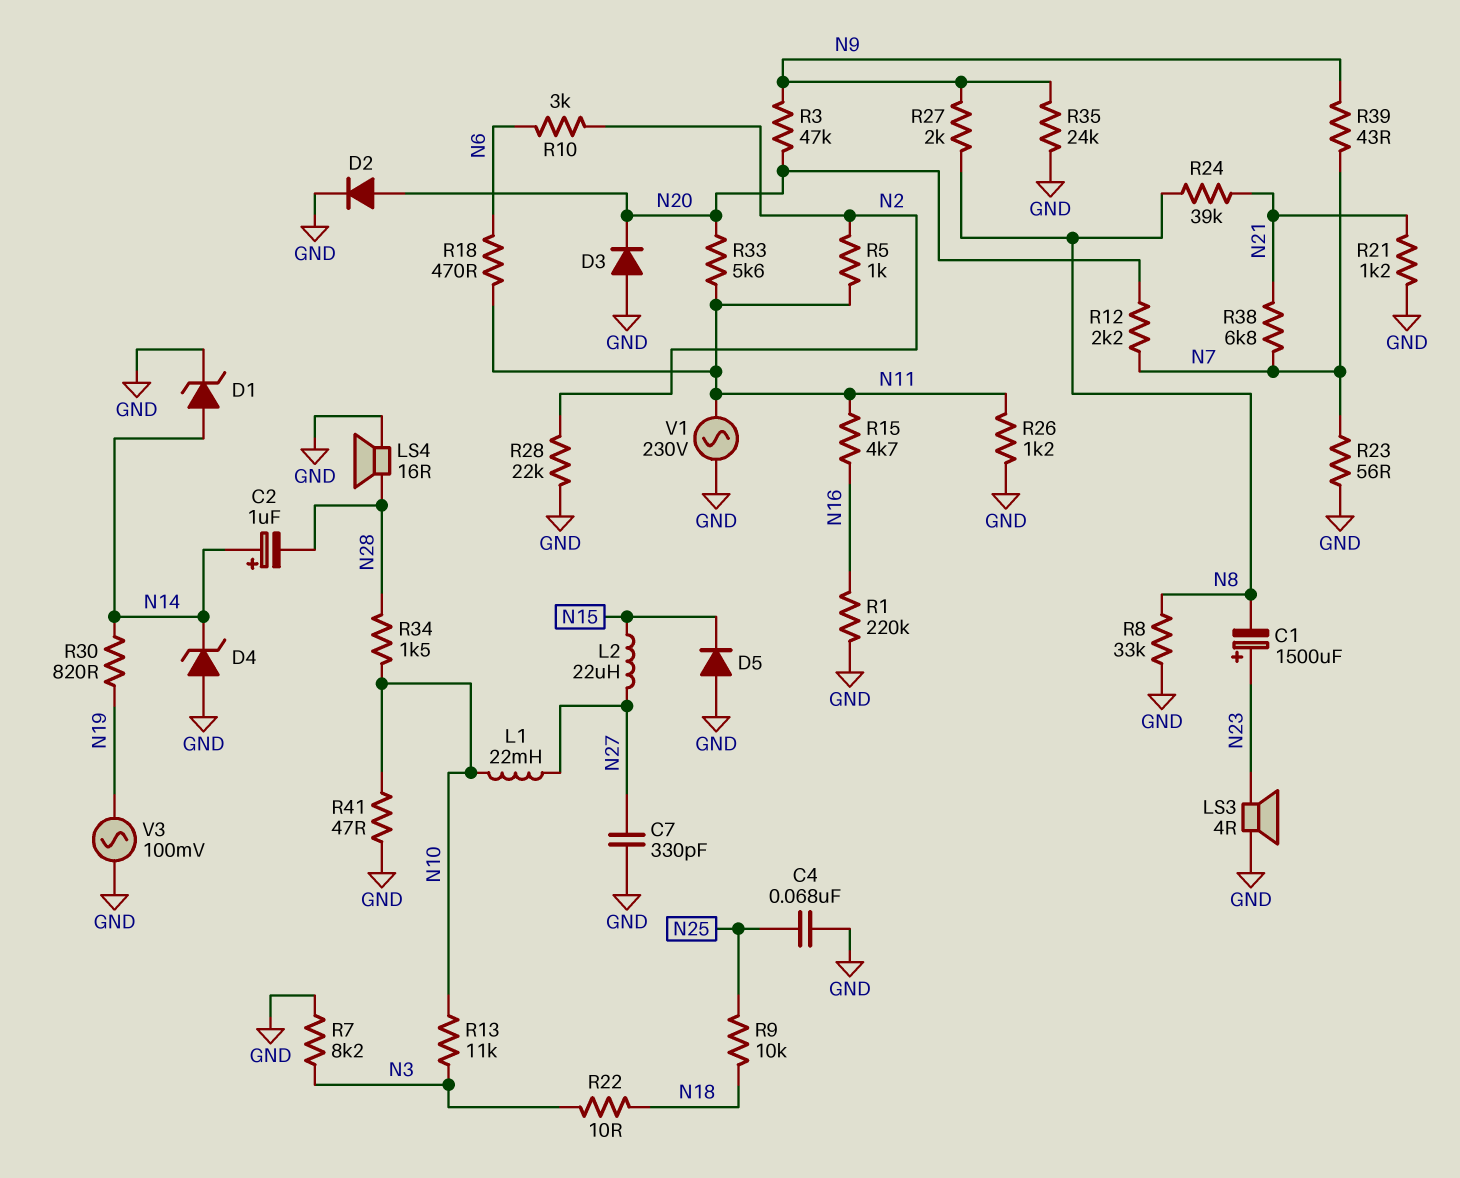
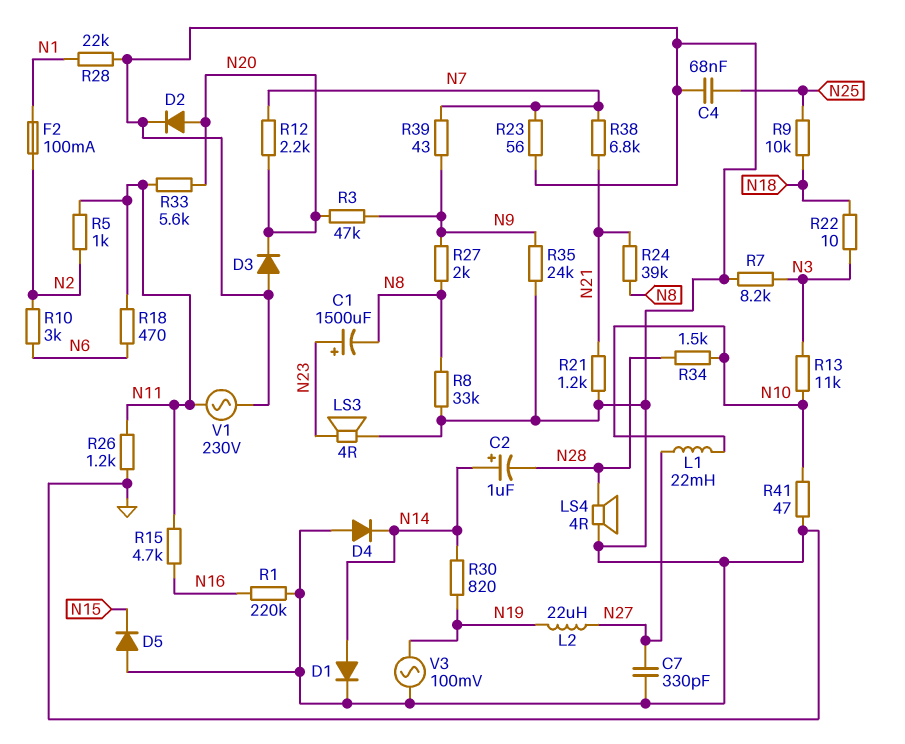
D1: zener (A N14, K GND) -> diode (A N14, K GND)
D4: zener (A GND, K N14) -> diode (A GND, K N14)
F2: none -> 100mA (N1, N2)
L2: 22uH (N15, N27) -> 22uH (N19, N27)
LS4: speaker 16R (GND, N28) -> speaker 4R (GND, N28)
R28: 22k (GND, N2) -> 22k (GND, N1)

